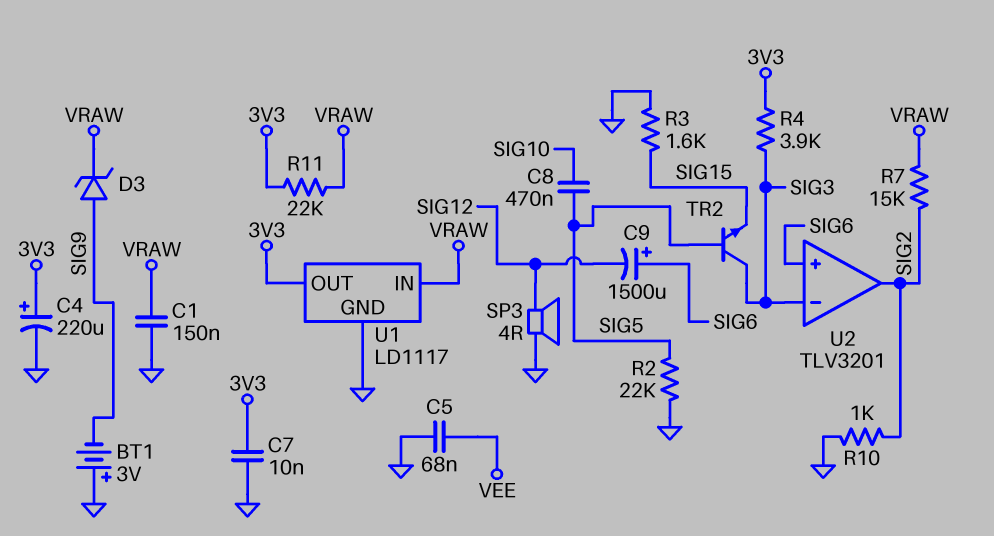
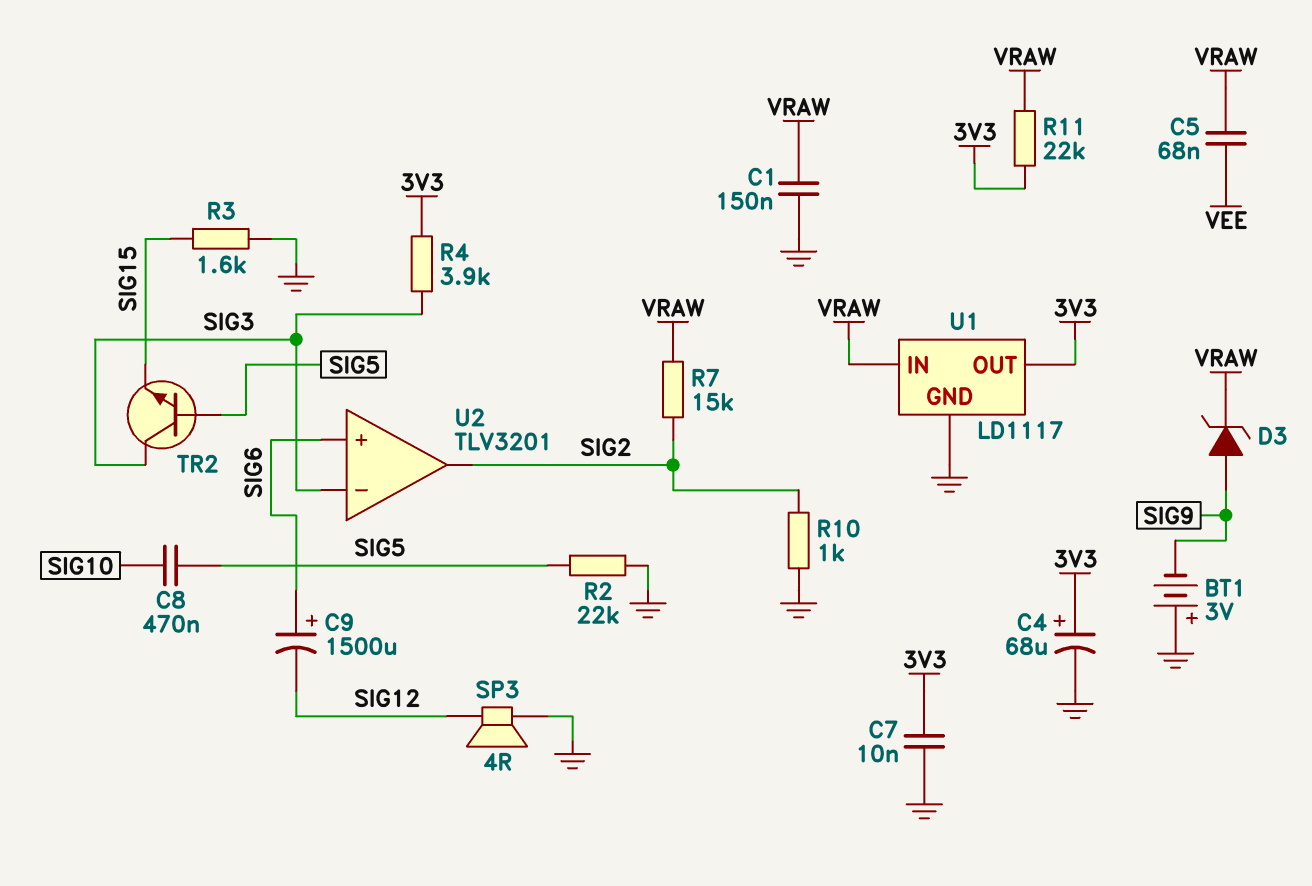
C4: 220uF (plus 3V3, minus GND) -> 68uF (plus 3V3, minus GND)
C5: 68nF (GND, VEE) -> 68nF (VEE, VRAW)

